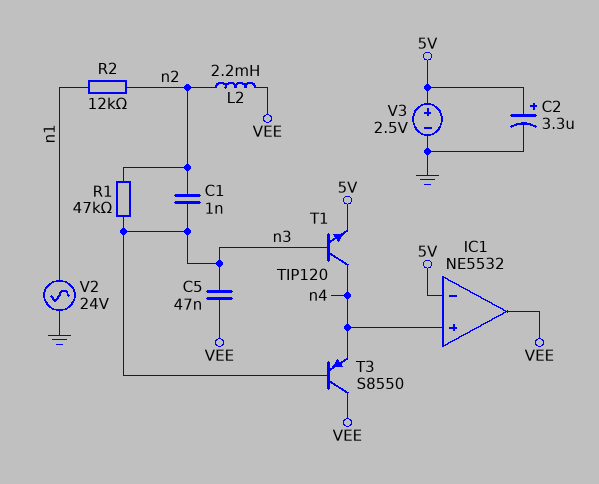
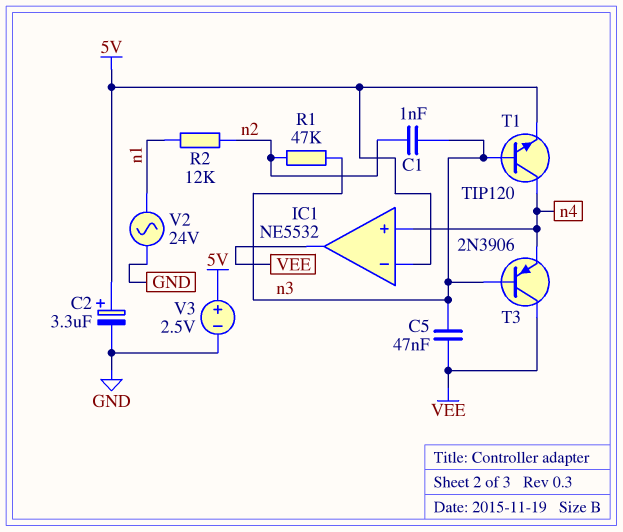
L2: 2.2mH (VEE, n2) -> none
T3: PNP S8550 (B n3, C VEE, E n4) -> PNP 2N3906 (B n3, C VEE, E n4)

